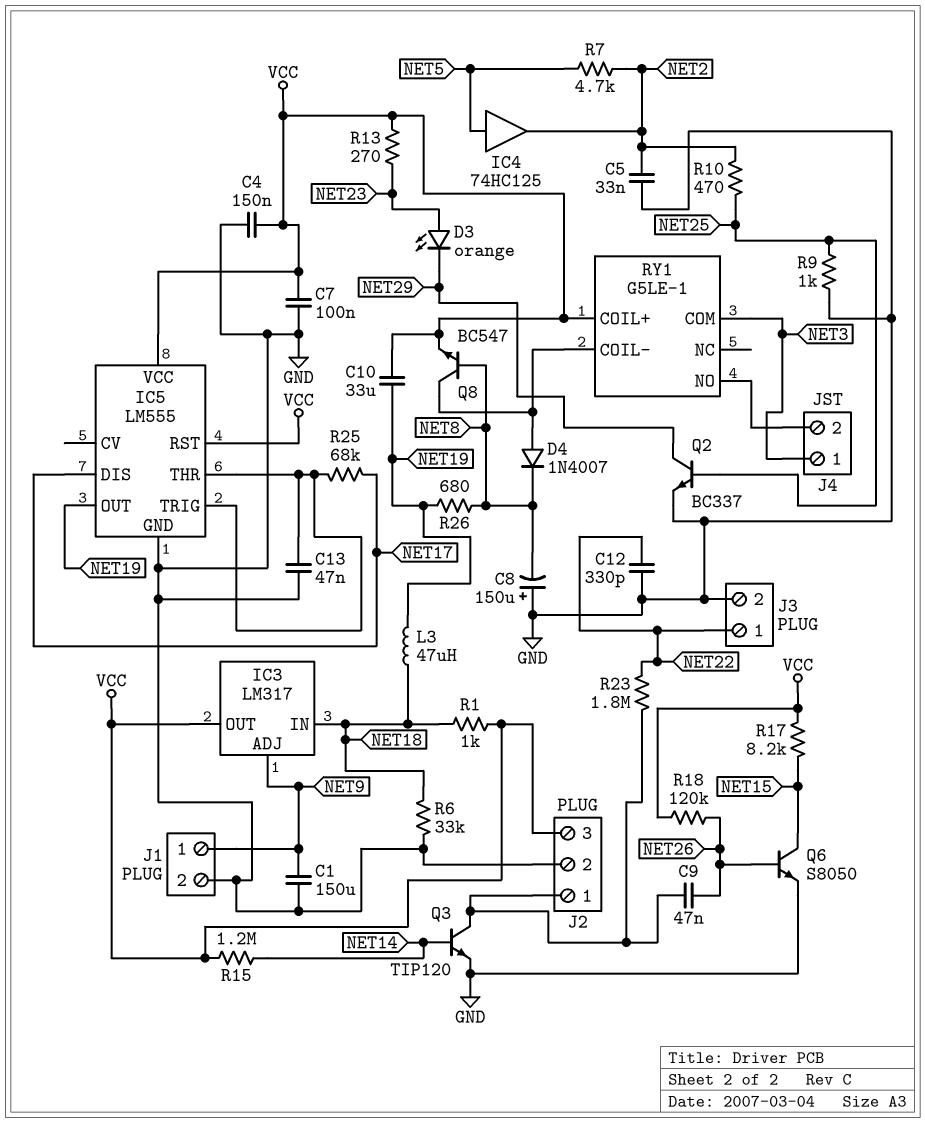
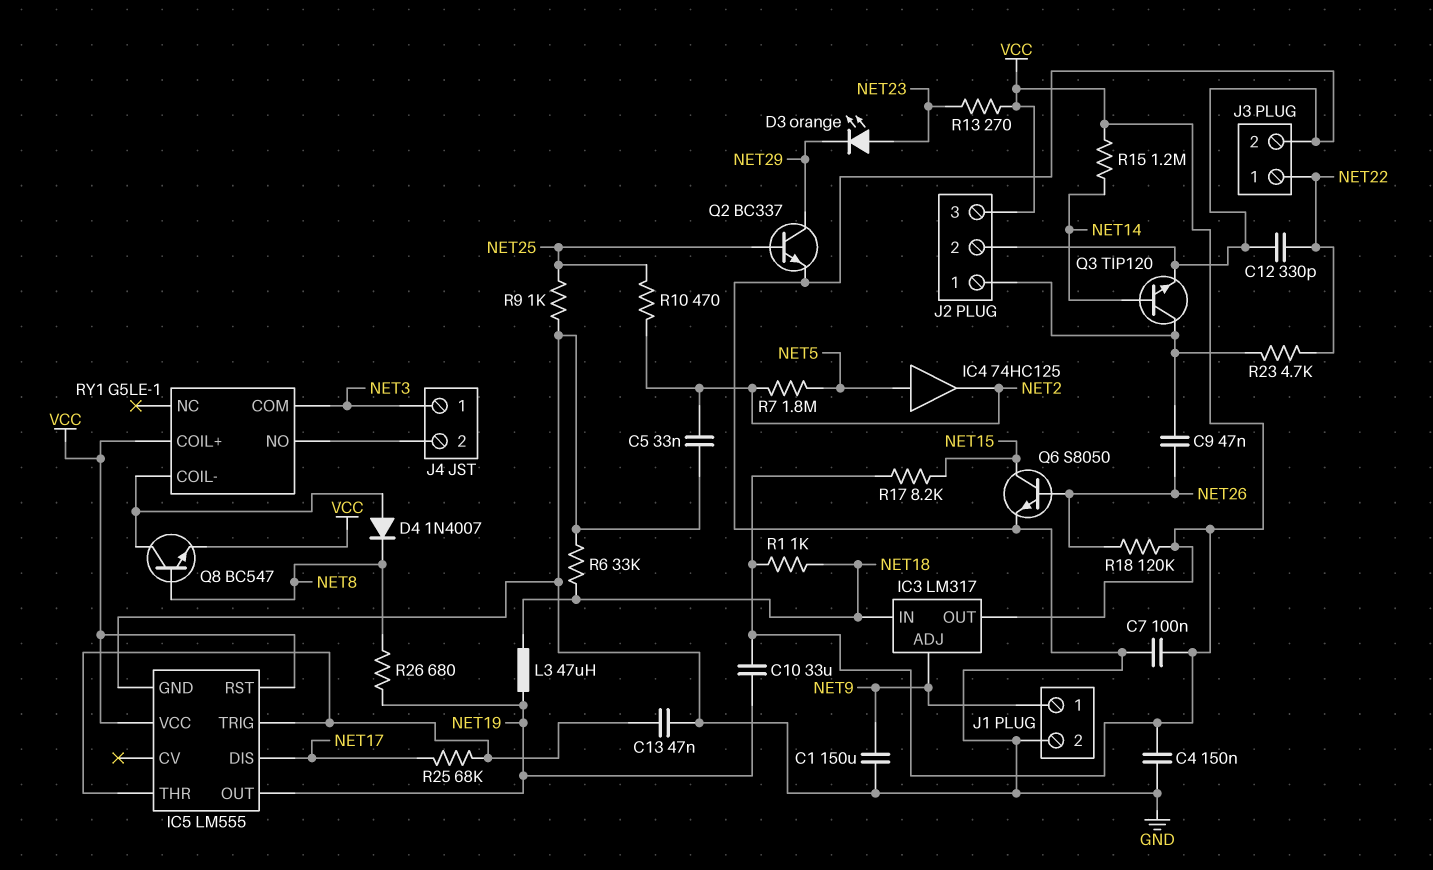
C8: 150uF (plus GND, minus NET8) -> none
R7: 4.7k (NET2, NET5) -> 1.8M (NET2, NET5)
R23: 1.8M (J2/1, NET22) -> 4.7k (J2/1, NET22)

